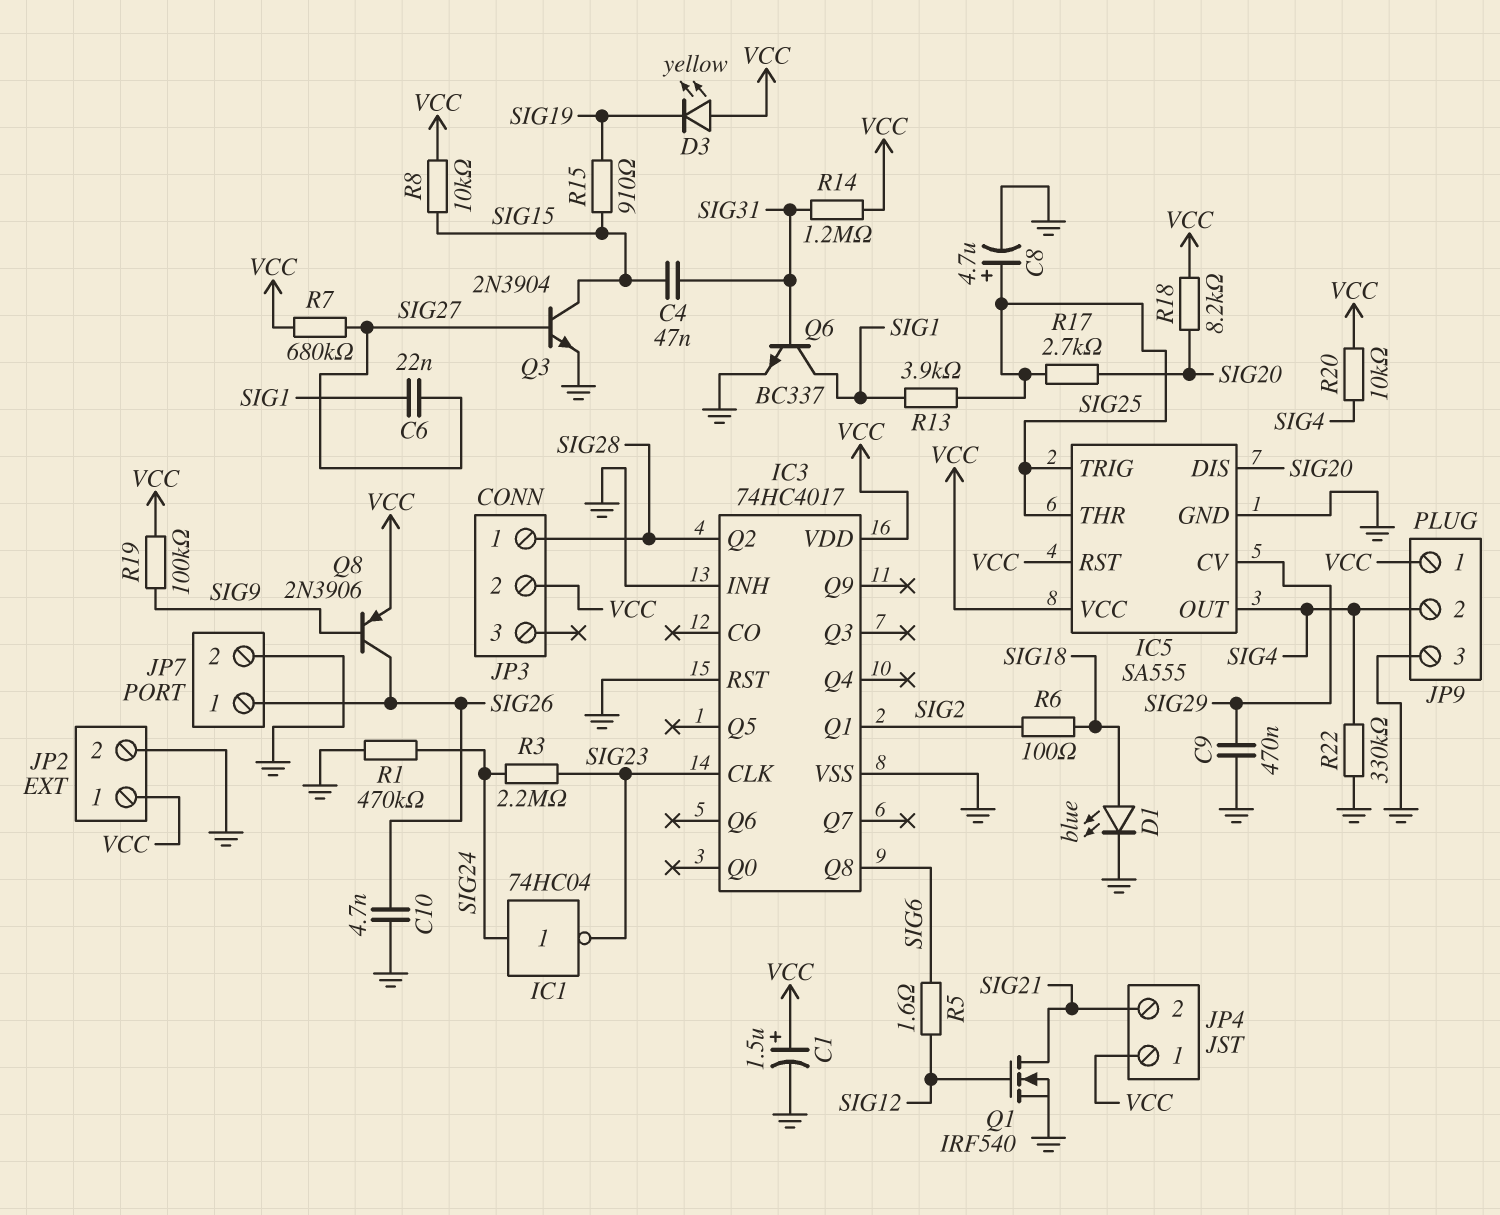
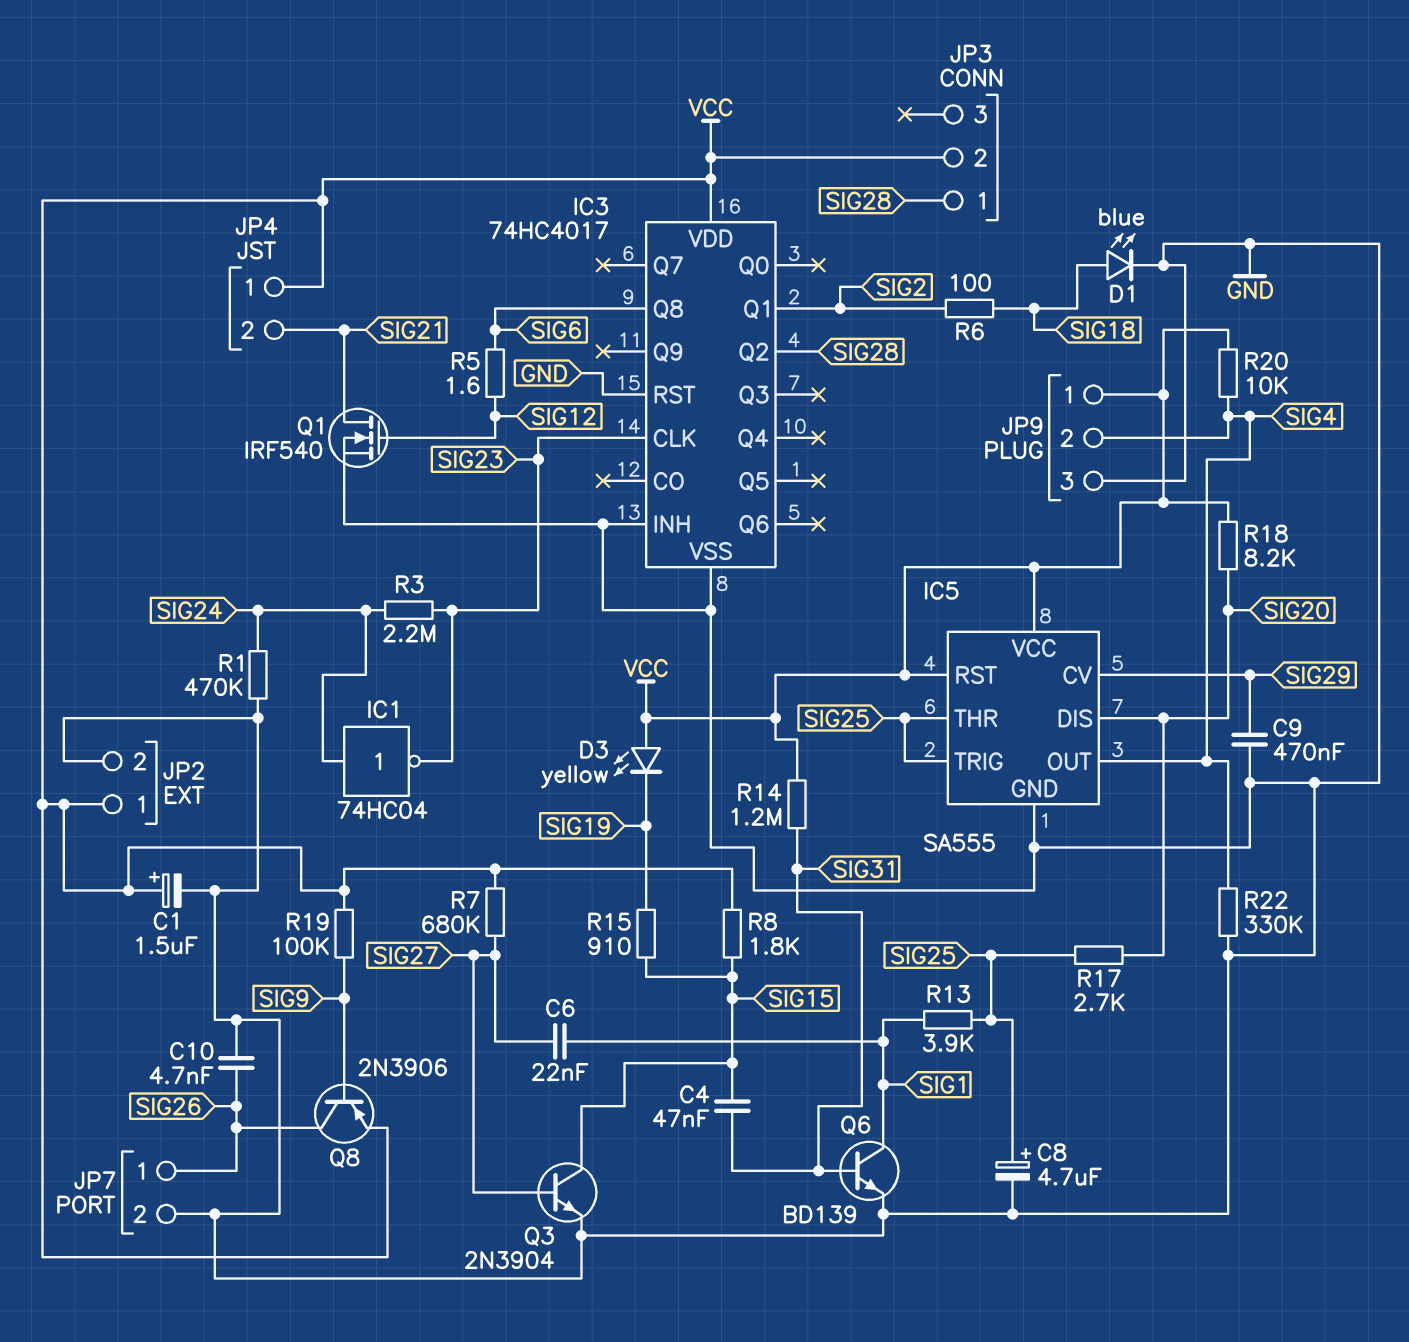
Q6: NPN BC337 (B SIG31, C SIG1, E GND) -> NPN BD139 (B SIG31, C SIG1, E GND)
R8: 10k (SIG15, VCC) -> 1.8k (SIG15, VCC)

